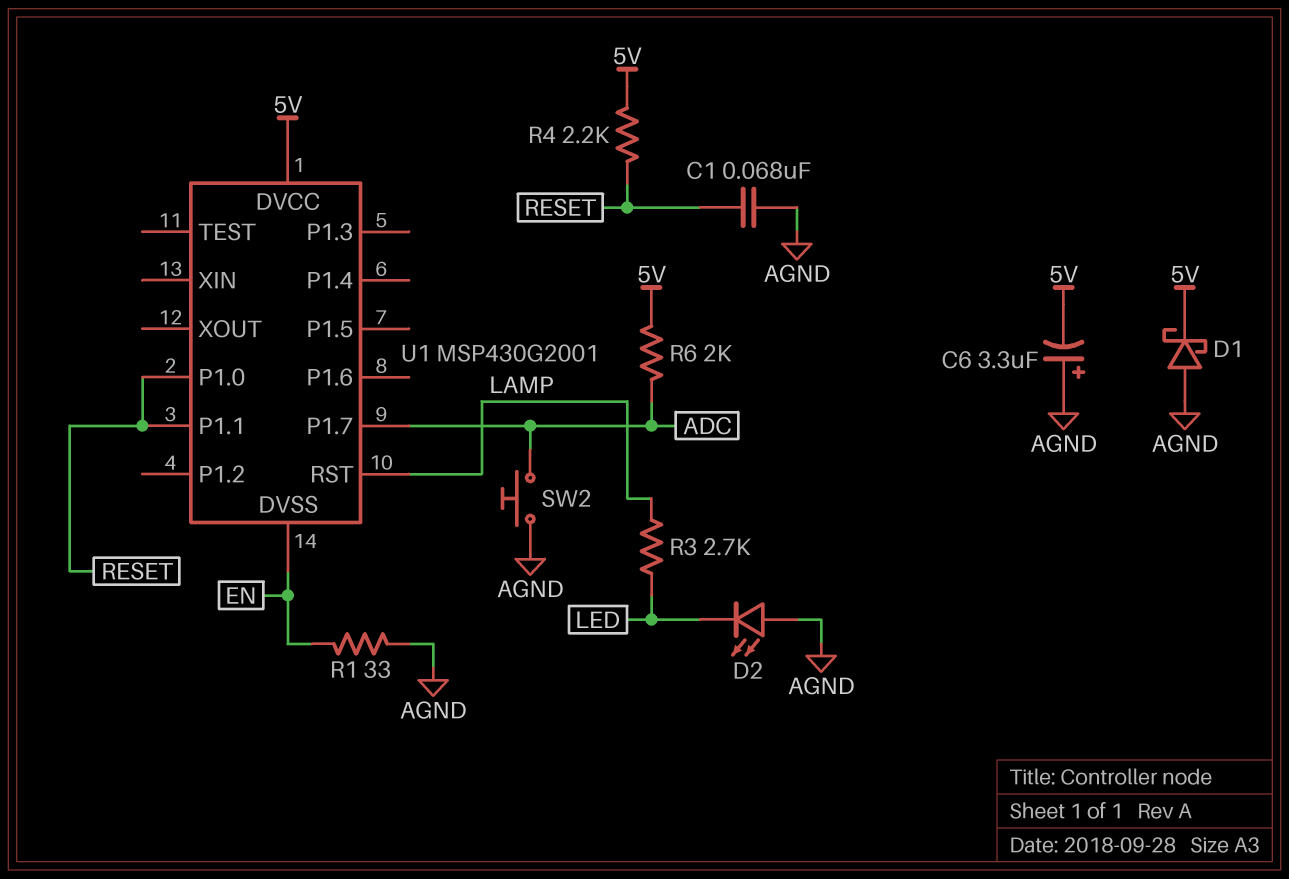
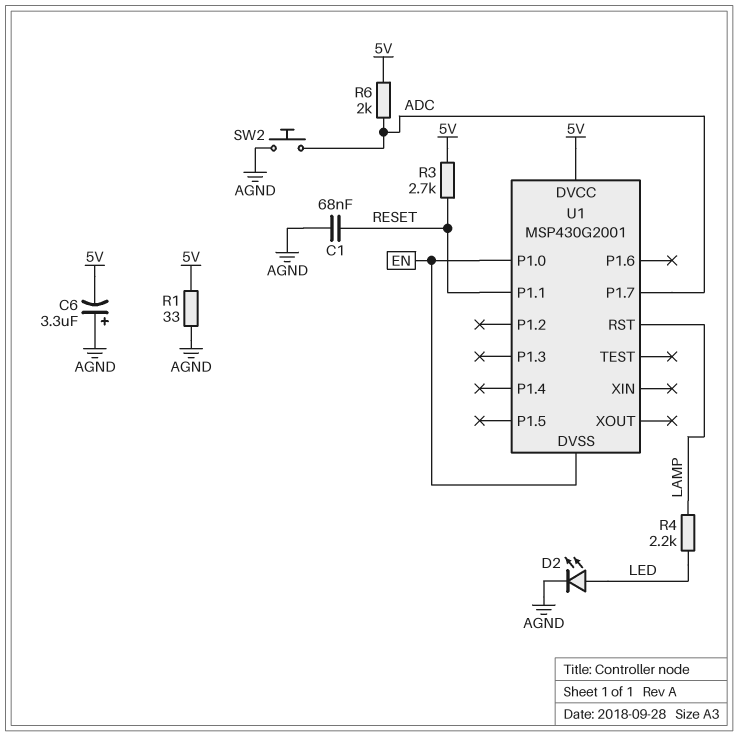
D1: schottky (A AGND, K 5V) -> none
D2: LED (A AGND, K LED) -> LED (A LED, K AGND)
R1: 33 (AGND, EN) -> 33 (5V, AGND)
R3: 2.7k (LAMP, LED) -> 2.7k (5V, RESET)
R4: 2.2k (5V, RESET) -> 2.2k (LAMP, LED)
U1 pin P1.0: RESET -> EN

